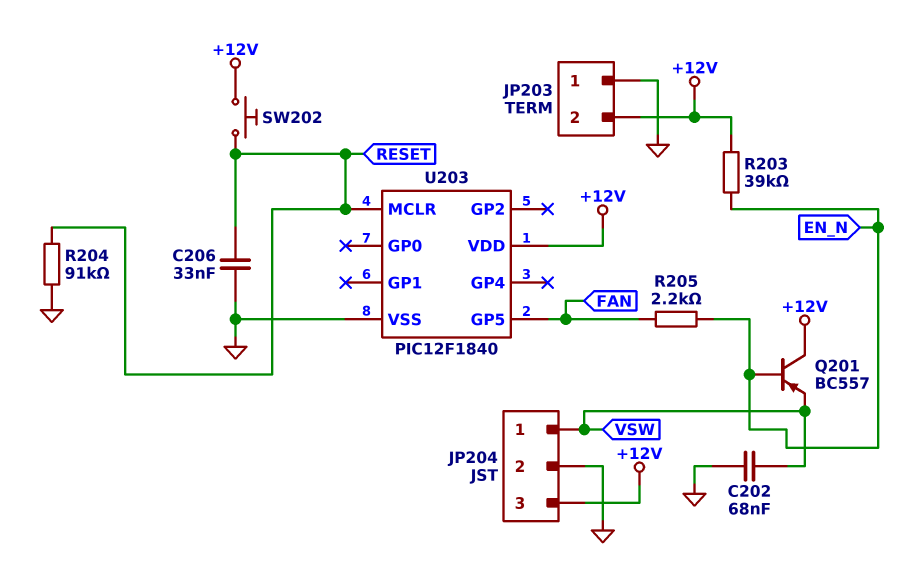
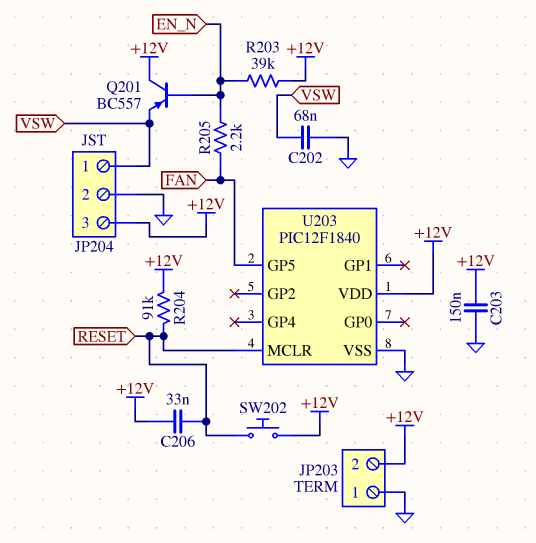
C203: none -> 150nF (+12V, GND)
C206: 33nF (GND, RESET) -> 33nF (+12V, RESET)
R204: 91k (GND, RESET) -> 91k (+12V, RESET)

